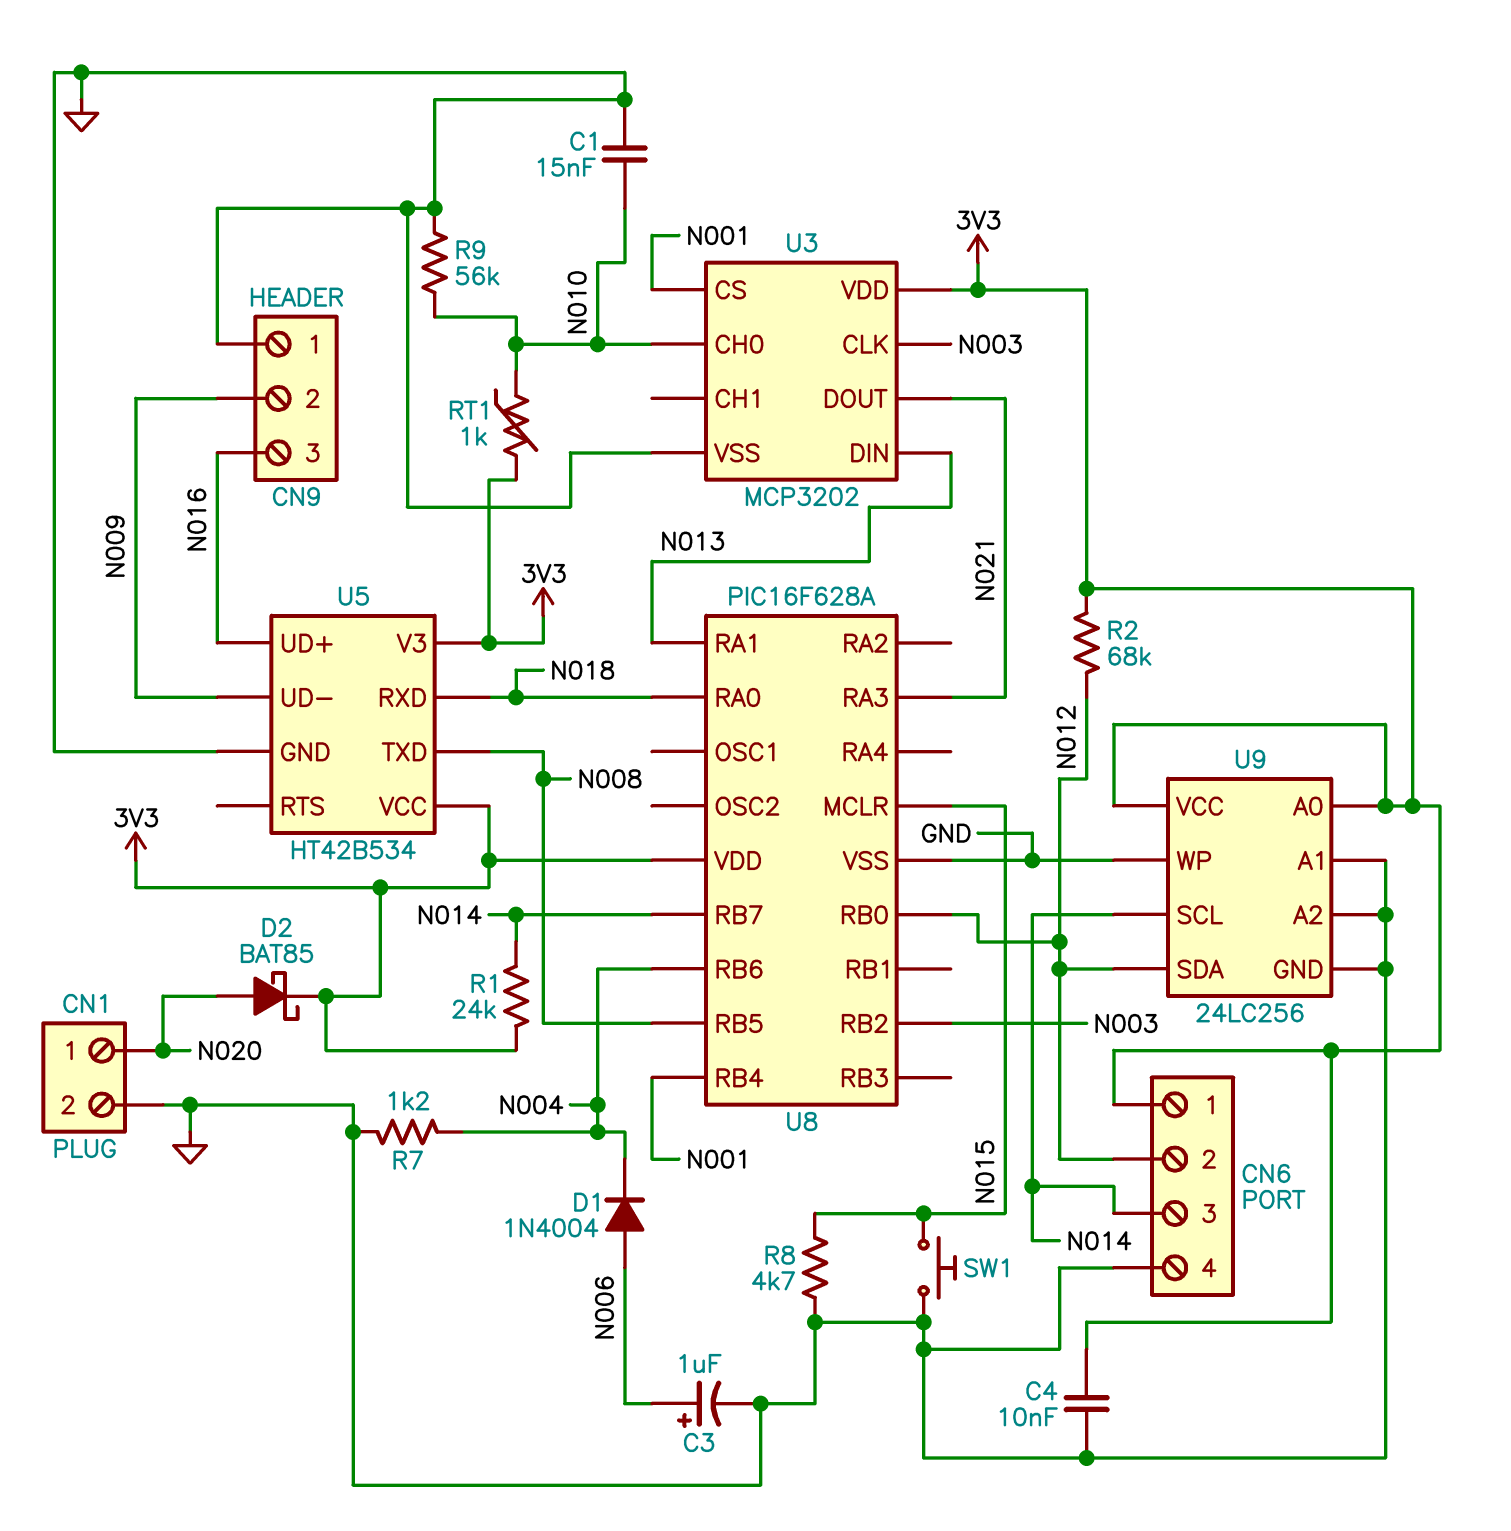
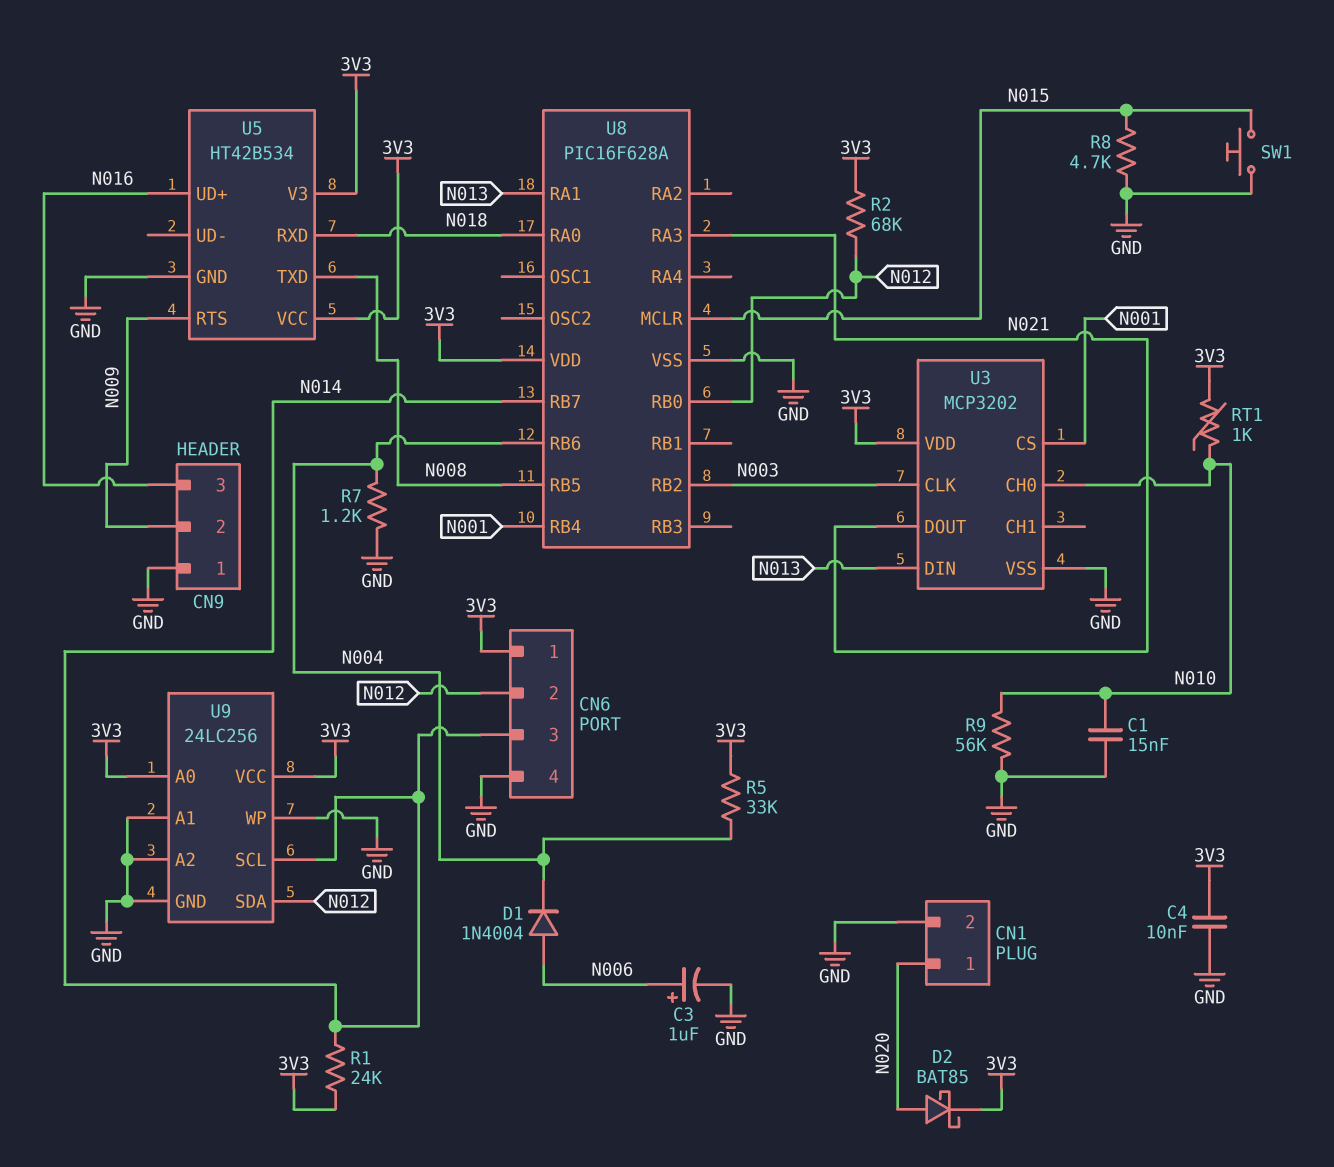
R5: none -> 33k (3V3, N004)
U5 pin RTS: none -> N009
U5 pin UD-: N009 -> none

